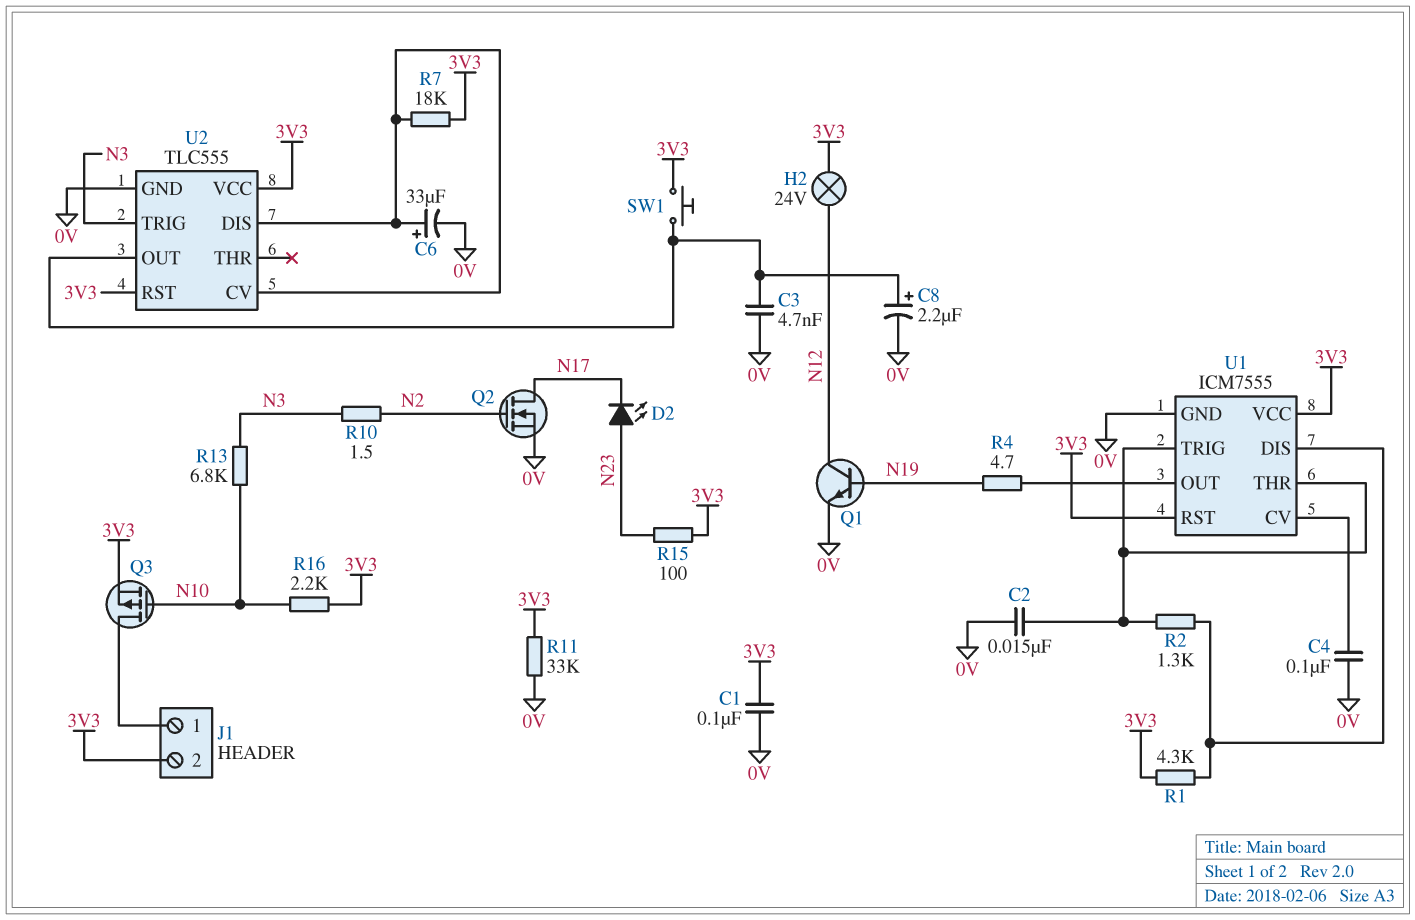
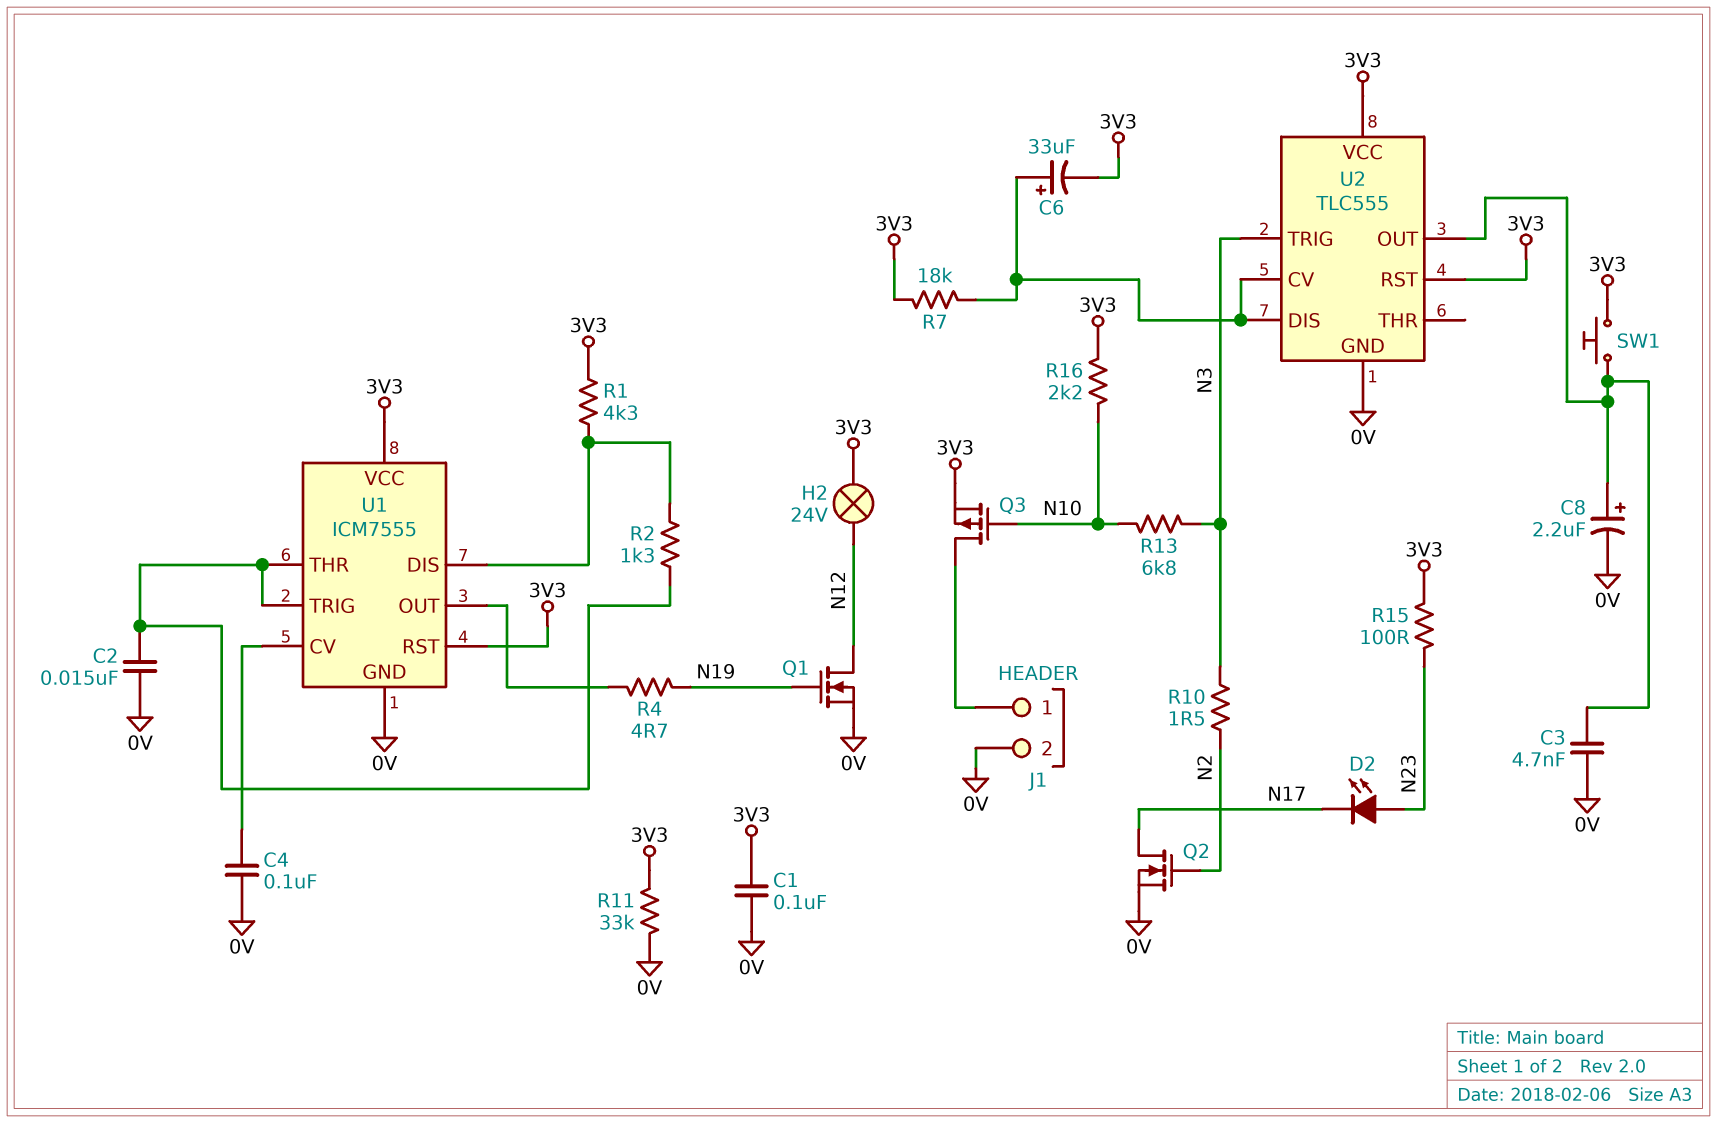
C6: 33uF (plus U2/CV, minus 0V) -> 33uF (plus U2/CV, minus 3V3)
J1 pin 2: 3V3 -> 0V
Q1: NPN (B N19, C N12, E 0V) -> NMOS (G N19, D N12, S 0V)

